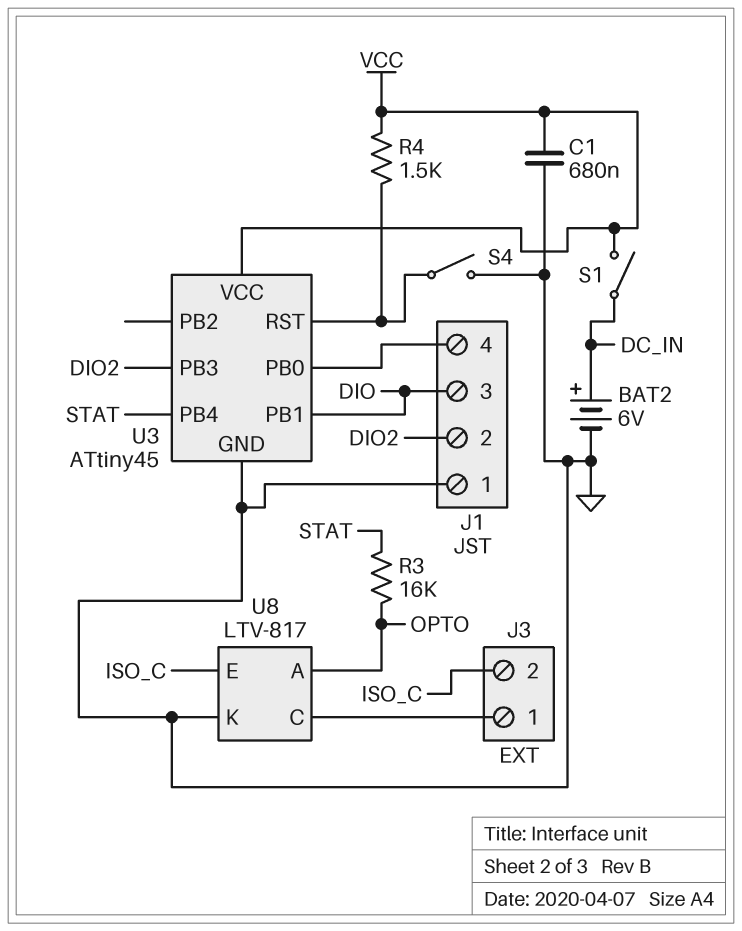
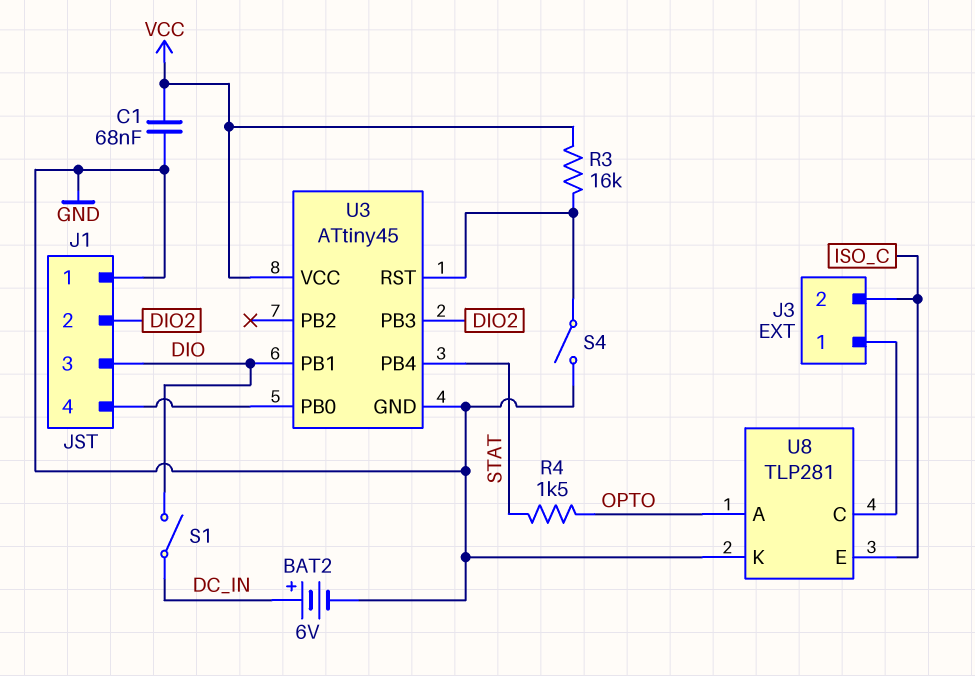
C1: 680nF (GND, VCC) -> 68nF (GND, VCC)
R3: 16k (OPTO, STAT) -> 16k (U3/RST, VCC)
R4: 1.5k (U3/RST, VCC) -> 1.5k (OPTO, STAT)
S1: switch (DC_IN, VCC) -> switch (DC_IN, DIO)
U8: LTV-817 -> TLP281

